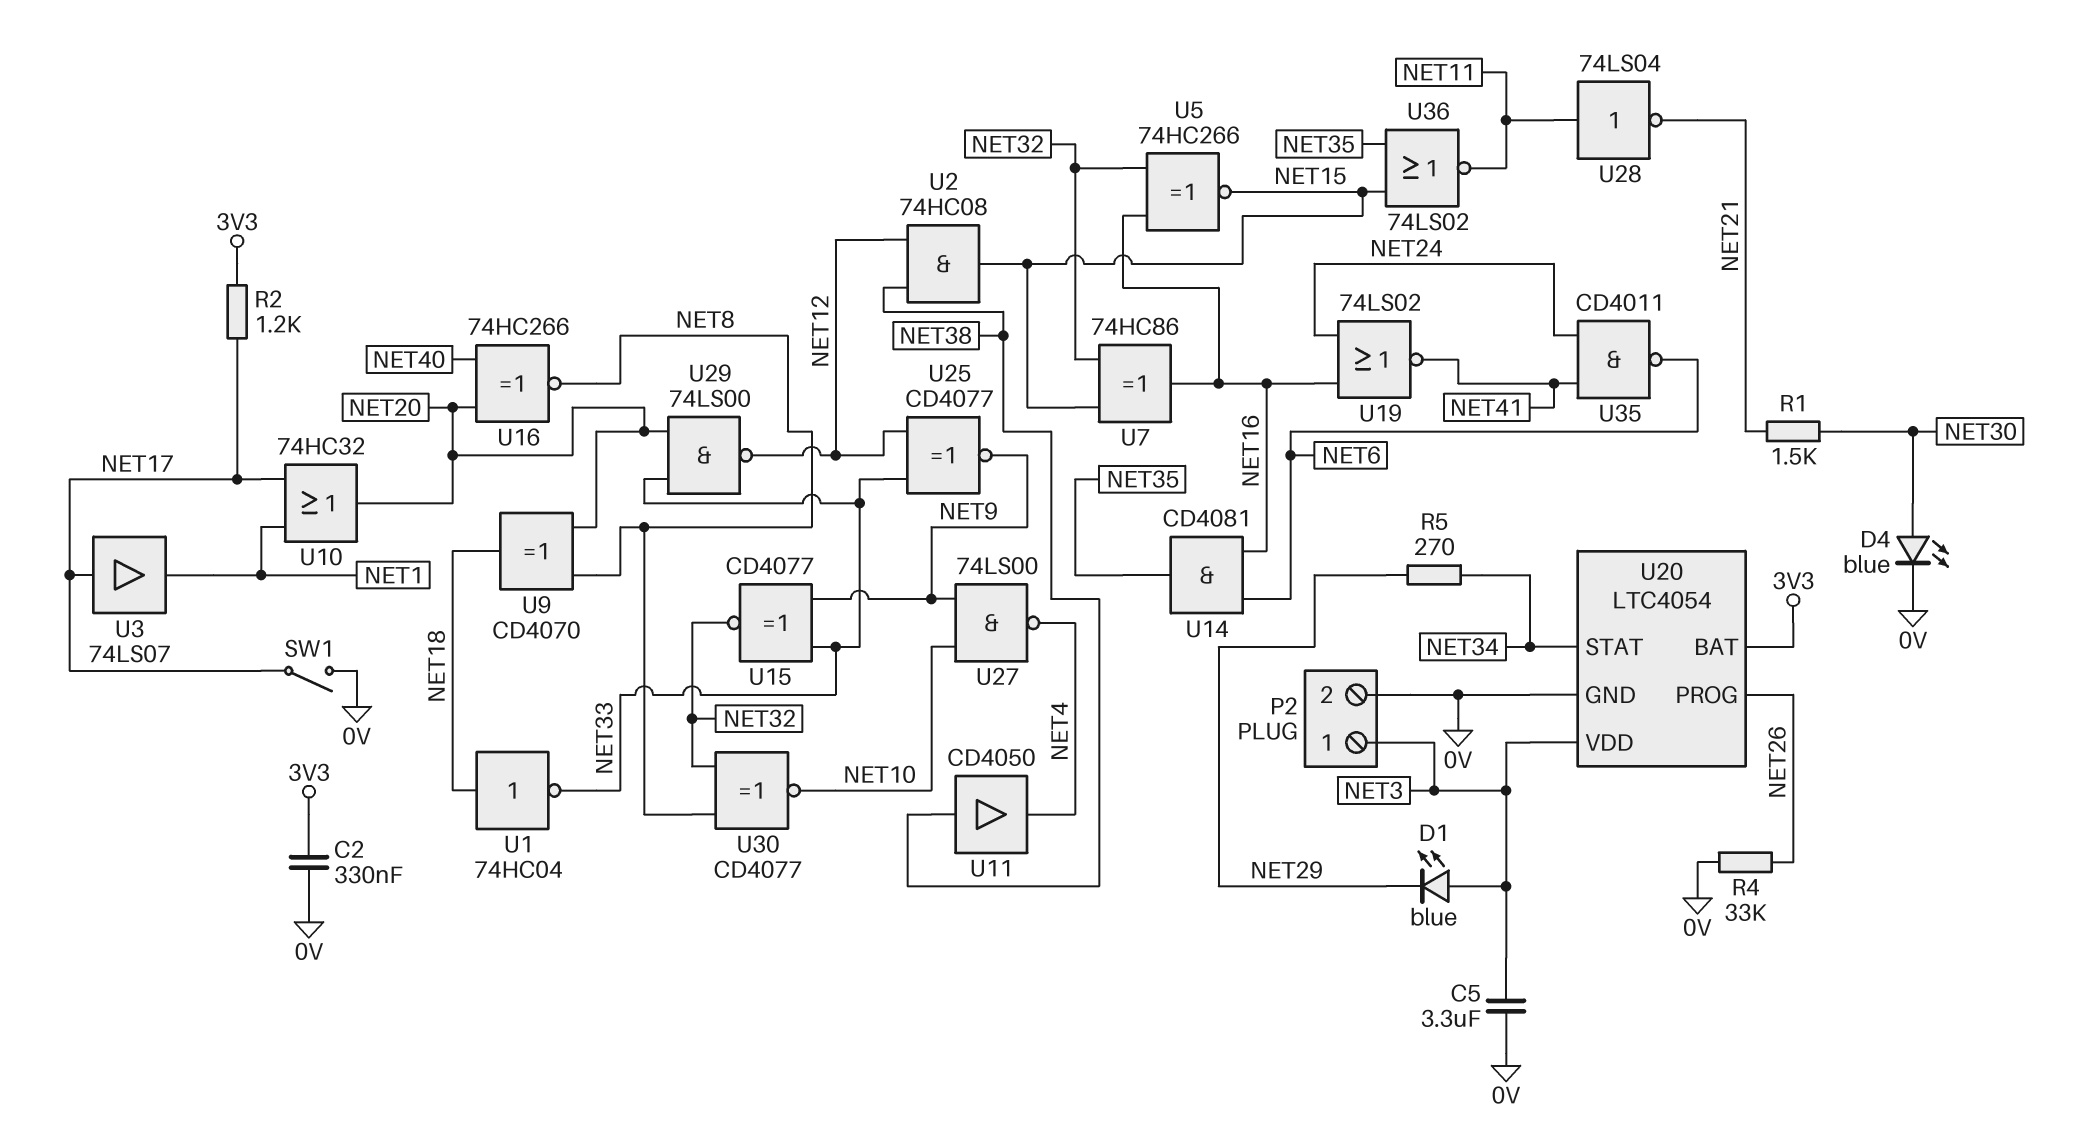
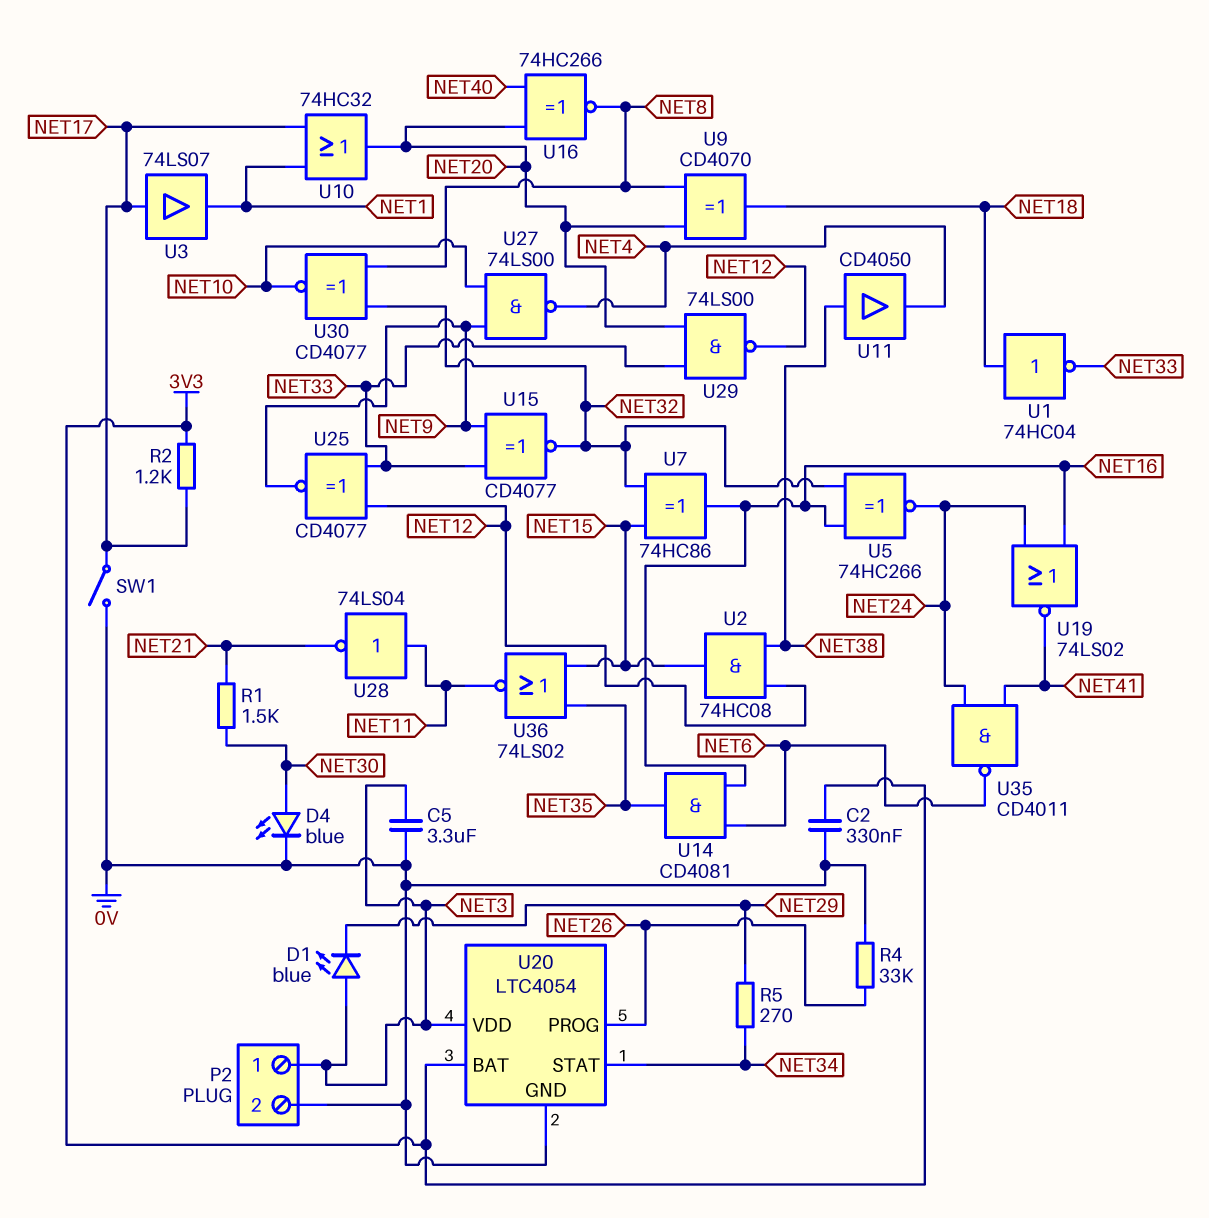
U5: XNOR 74HC266 (in NET16, in NET32, out NET15) -> XNOR 74HC266 (in NET16, in NET32, out NET24)

